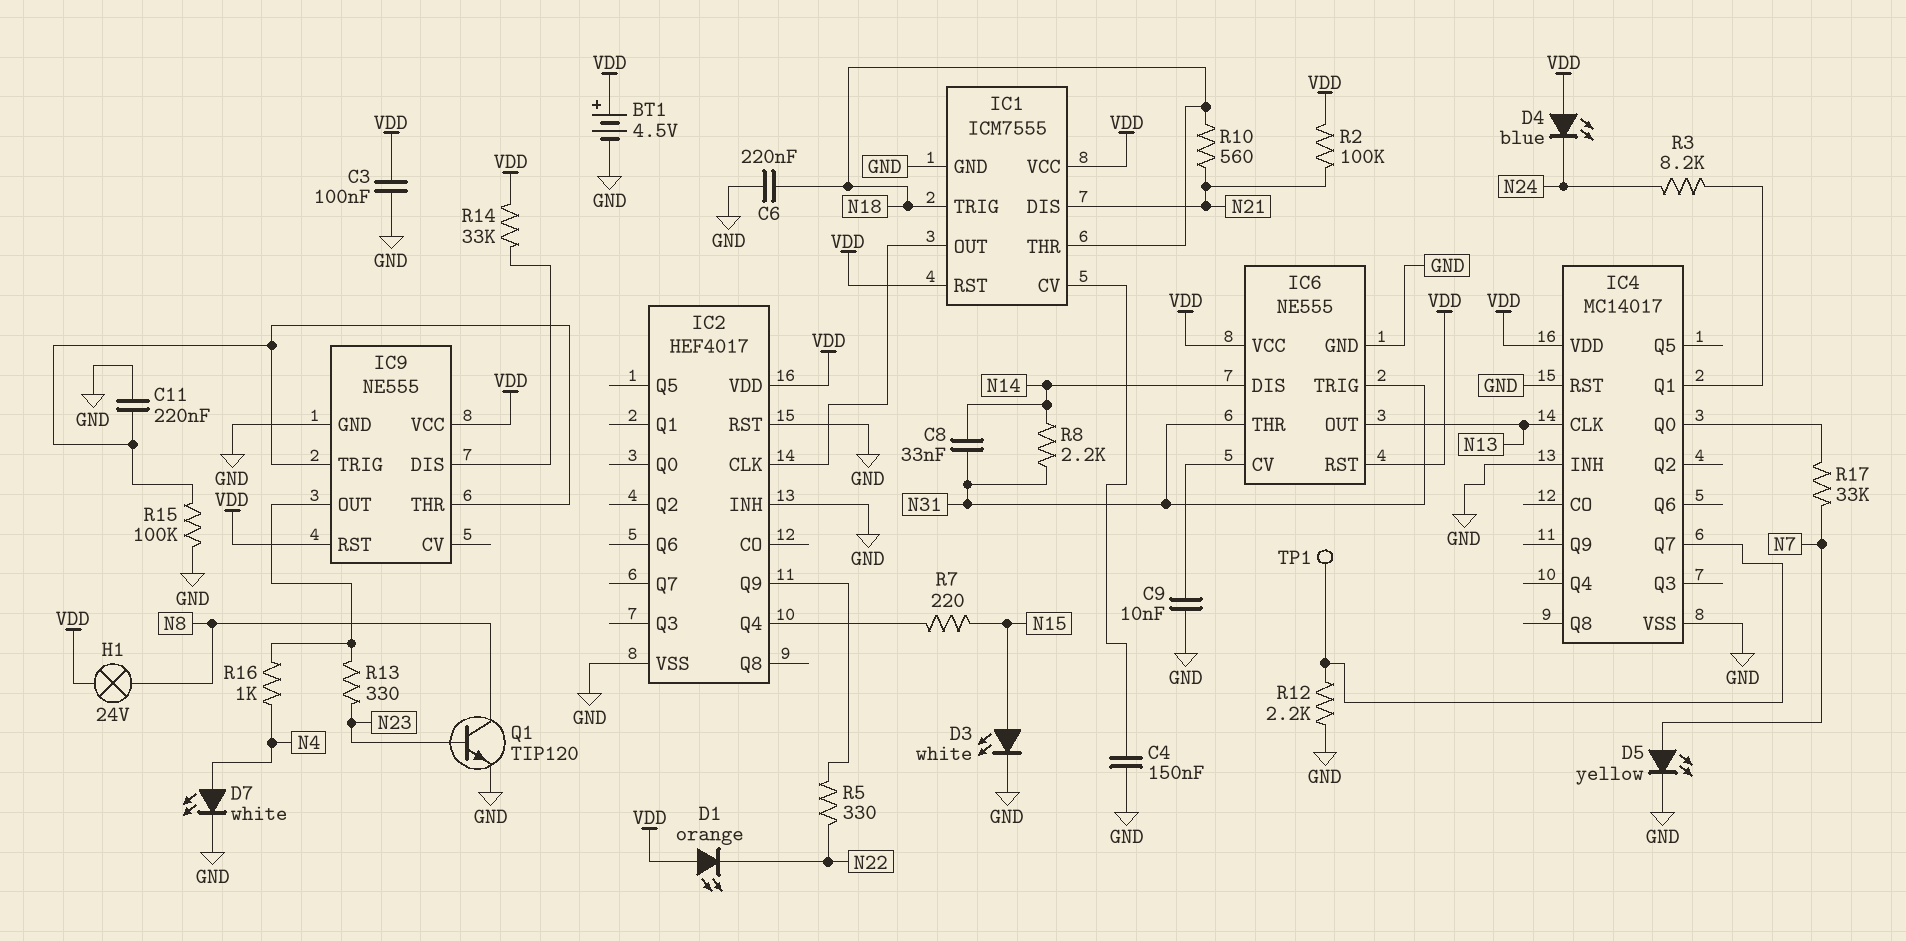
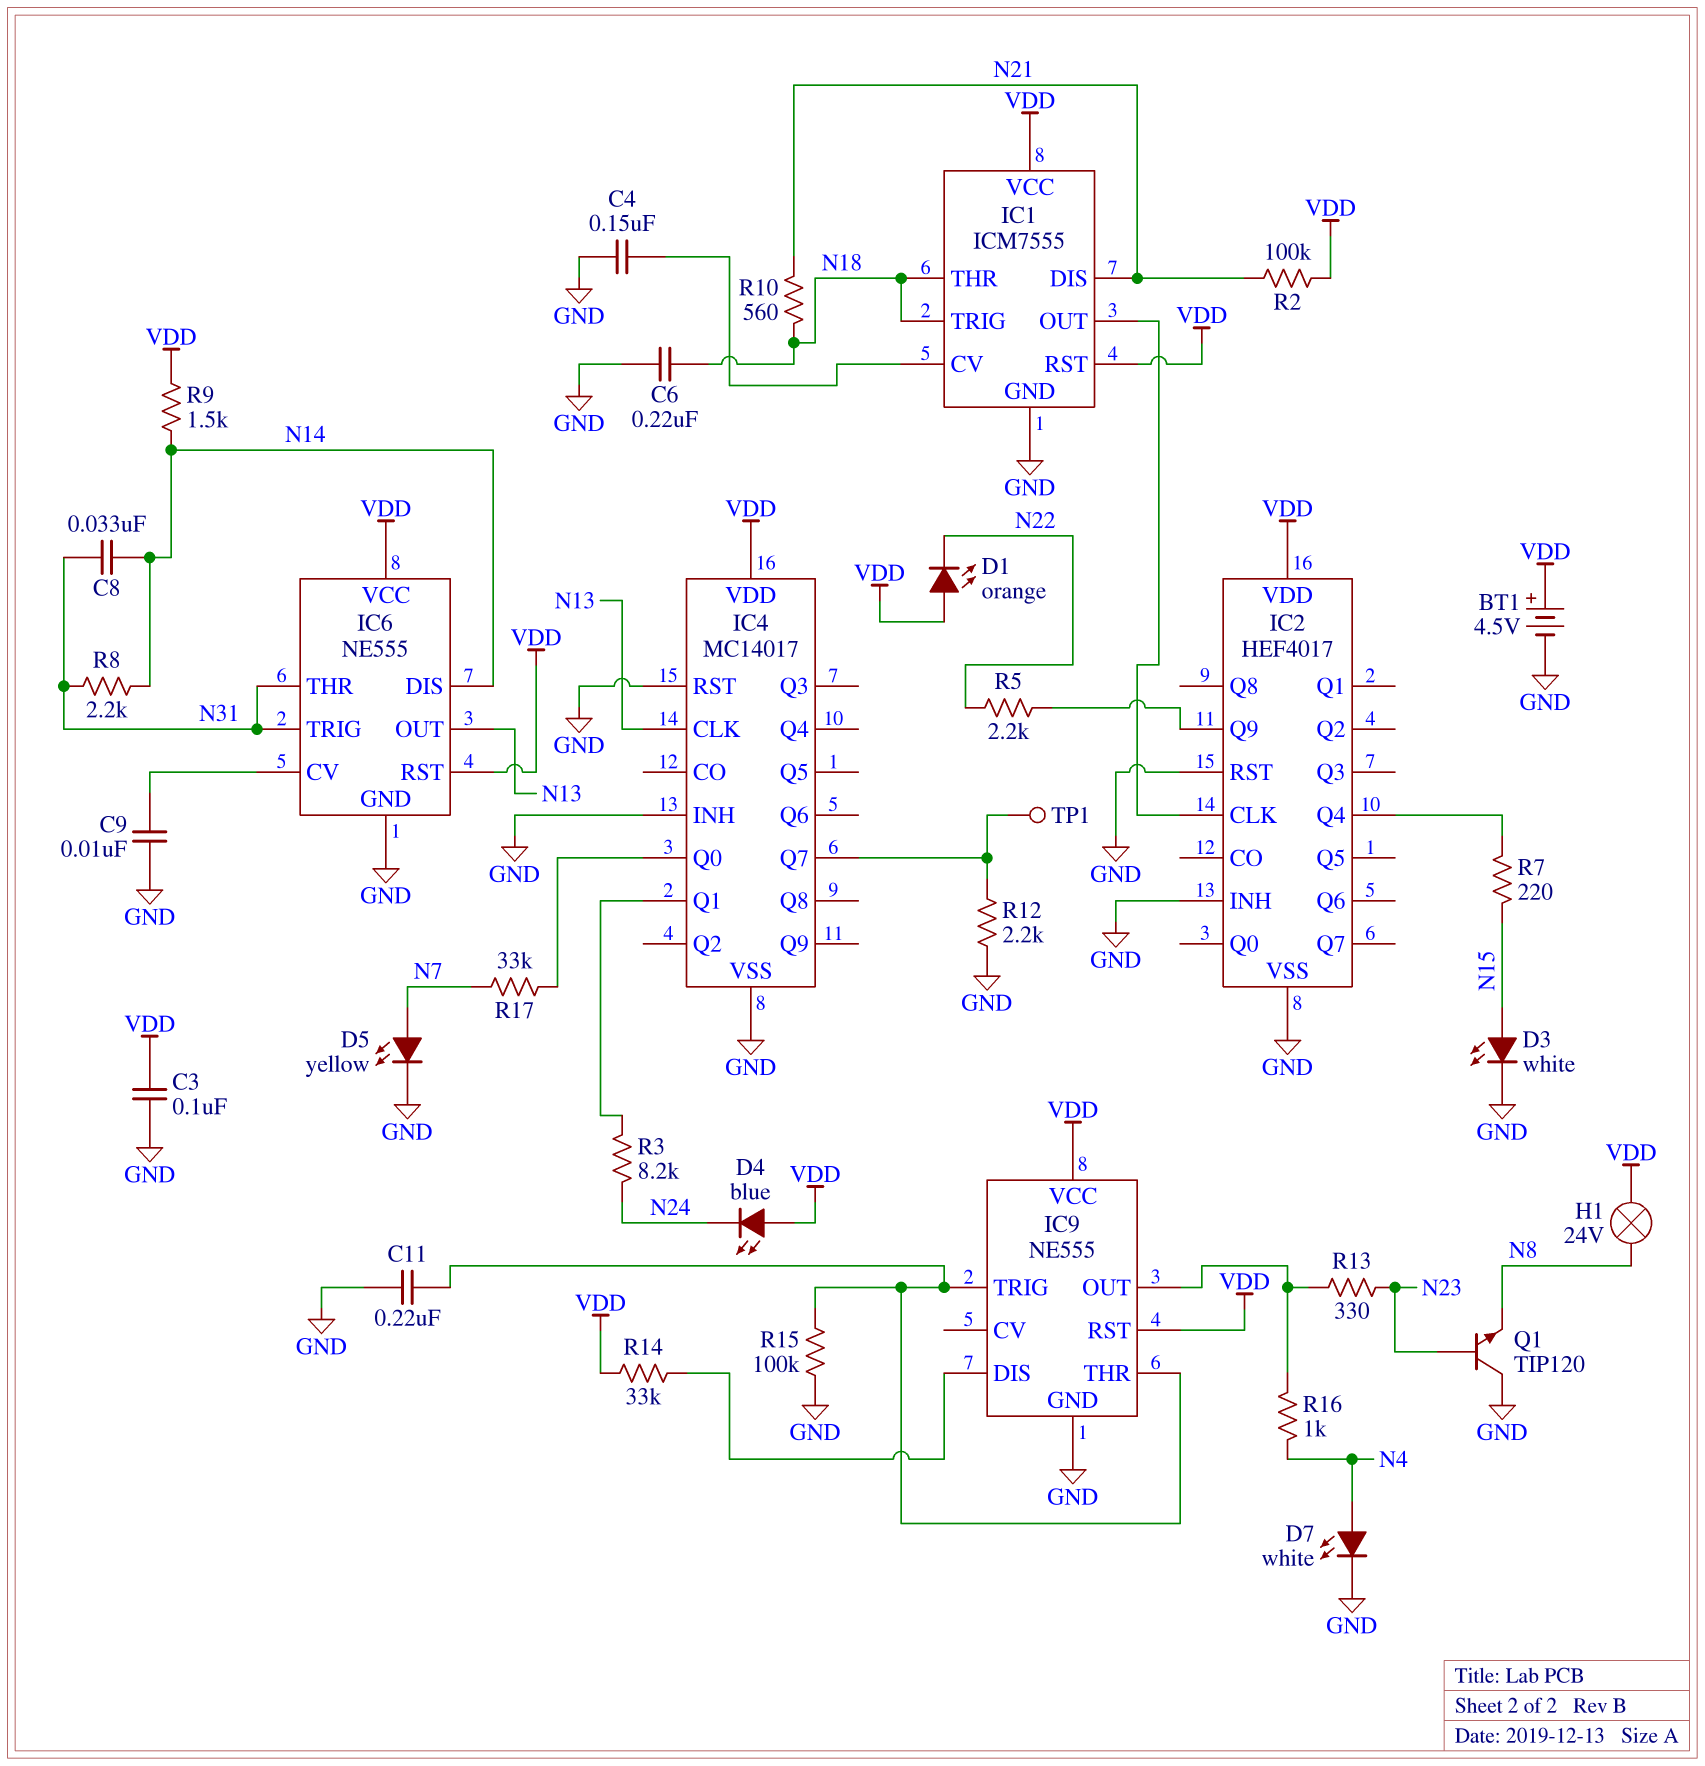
Q1: NPN TIP120 (B N23, C N8, E GND) -> NPN TIP120 (B N23, C GND, E N8)
R5: 330 (IC2/Q9, N22) -> 2.2k (IC2/Q9, N22)
R9: none -> 1.5k (N14, VDD)

